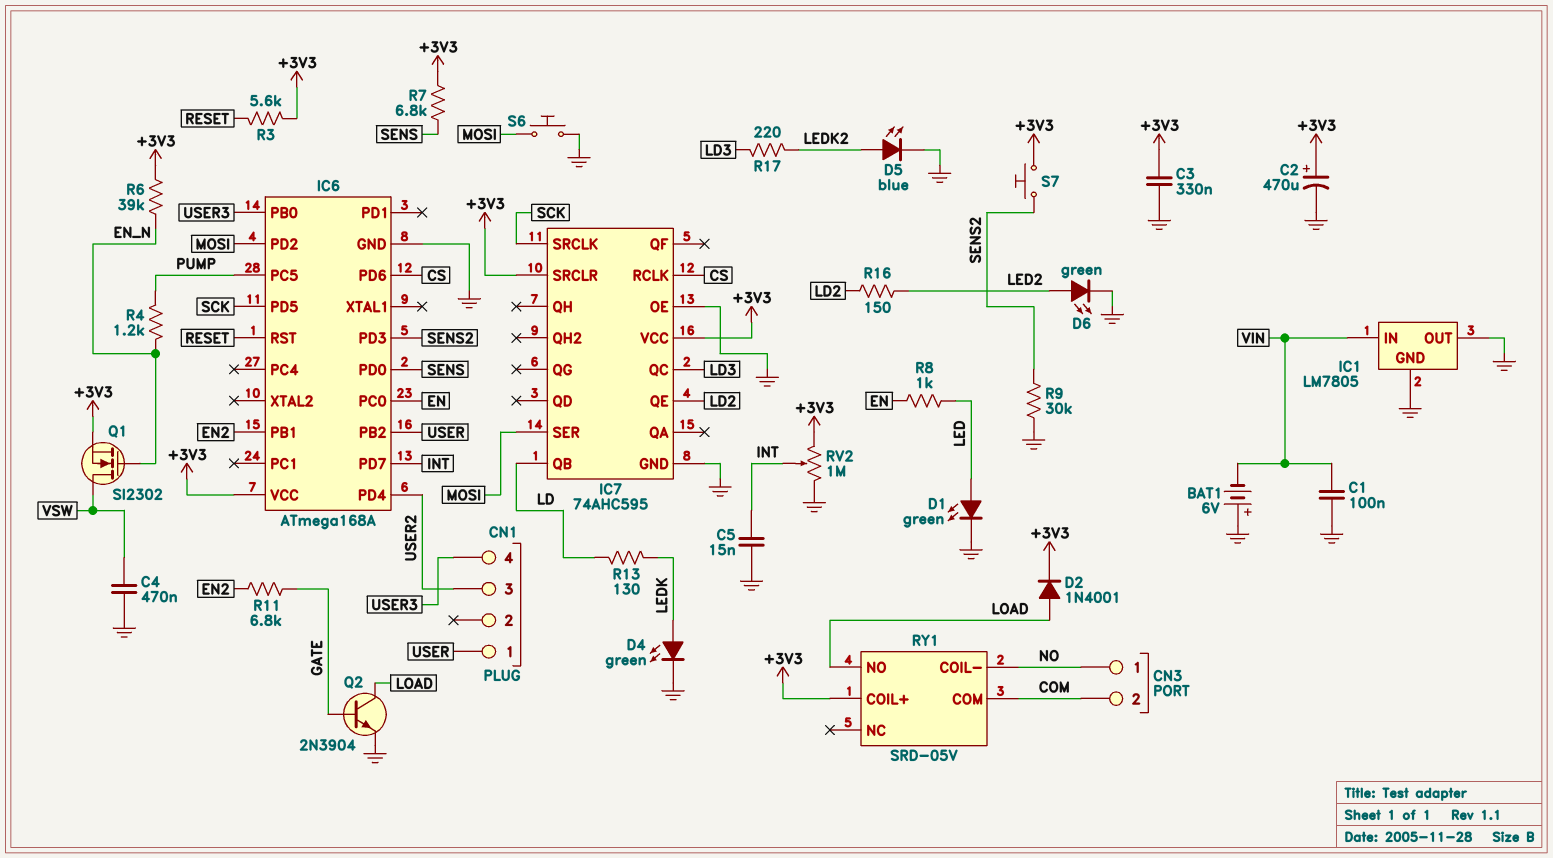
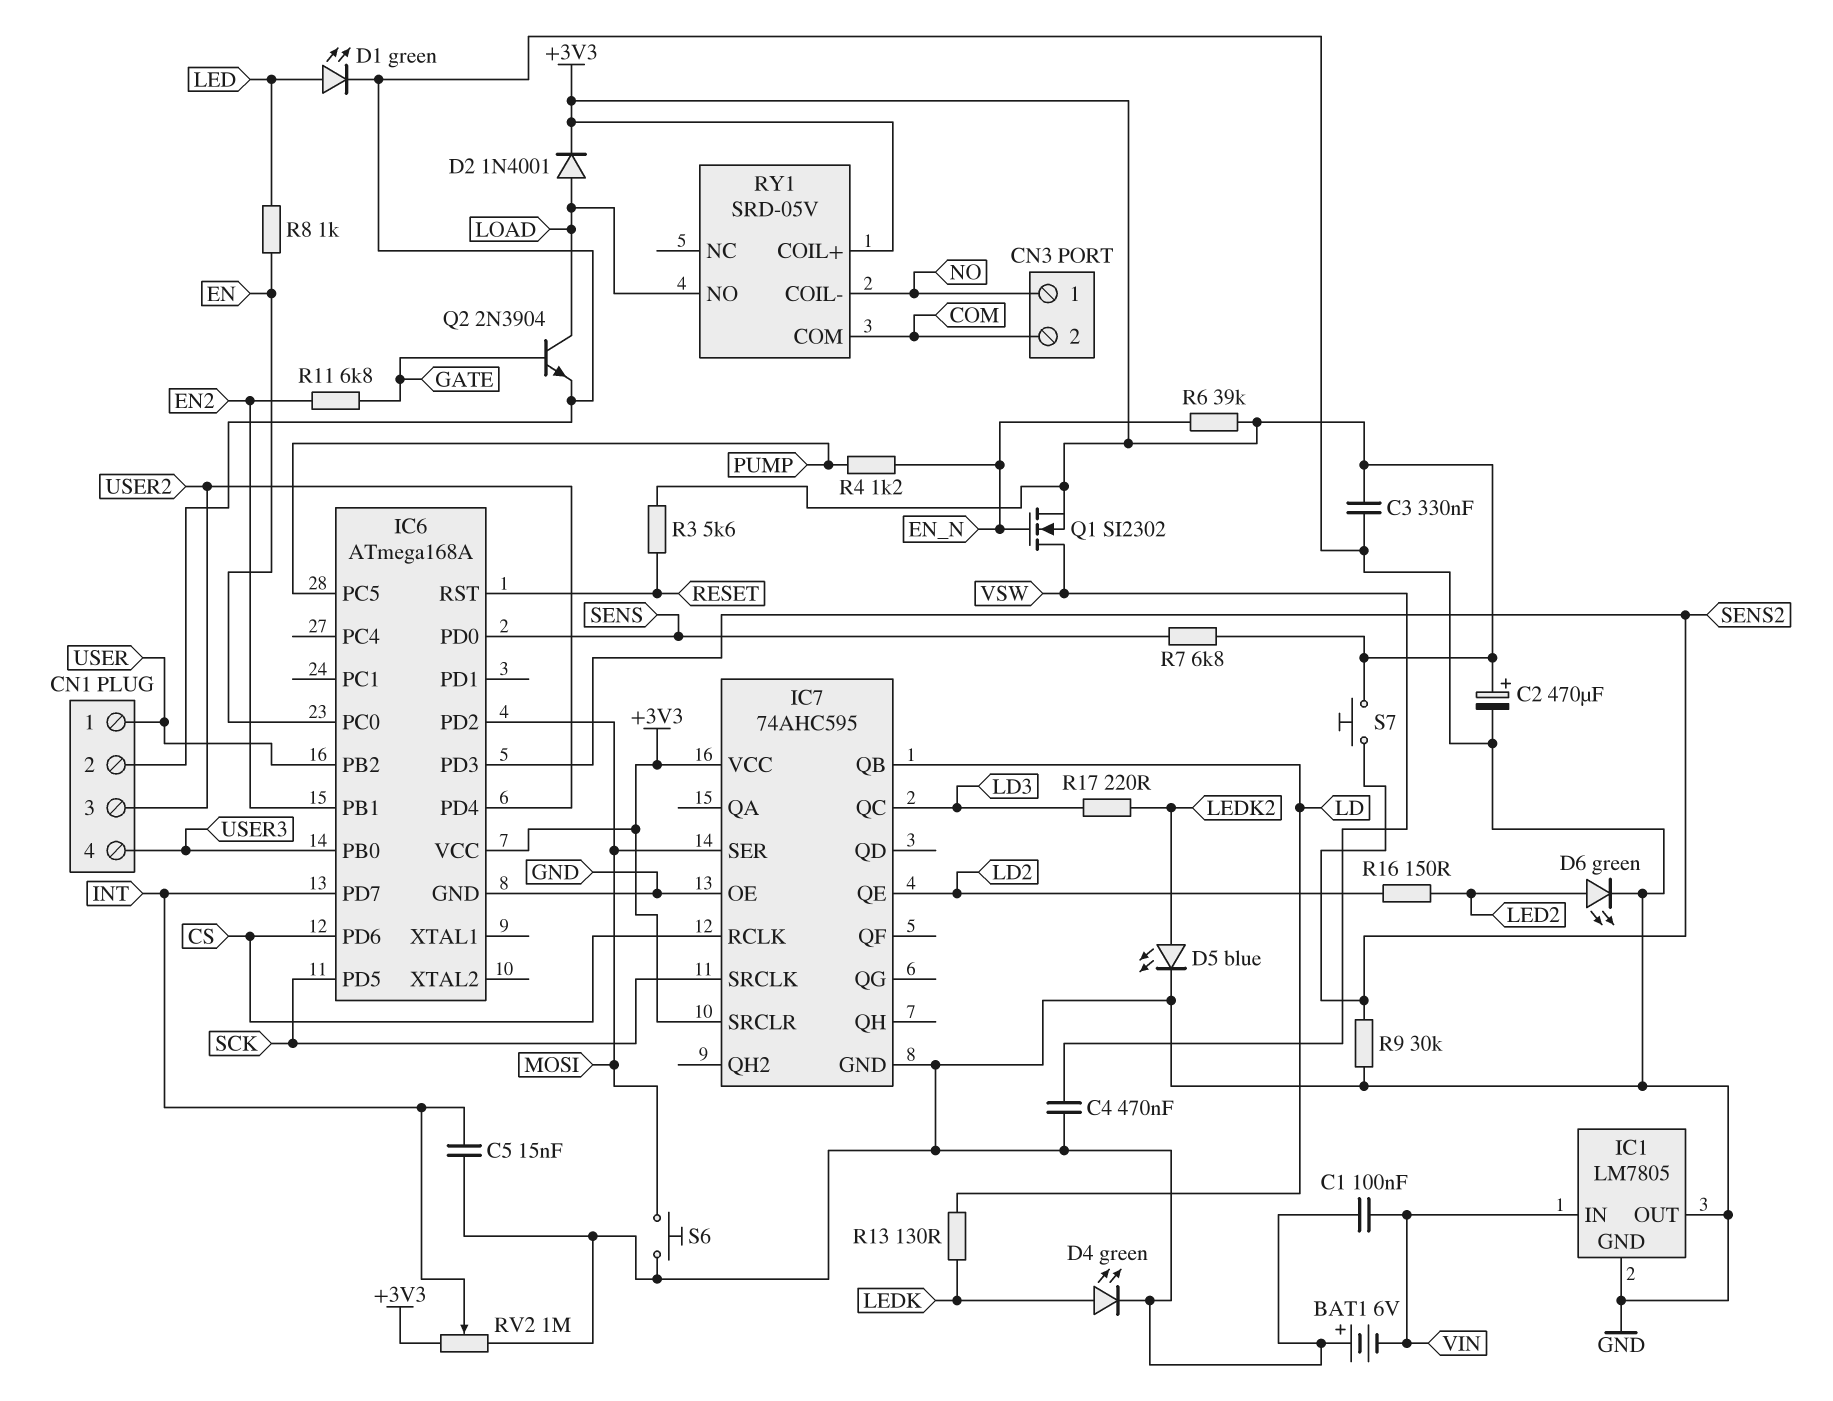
CN1 pin 2: none -> GND

